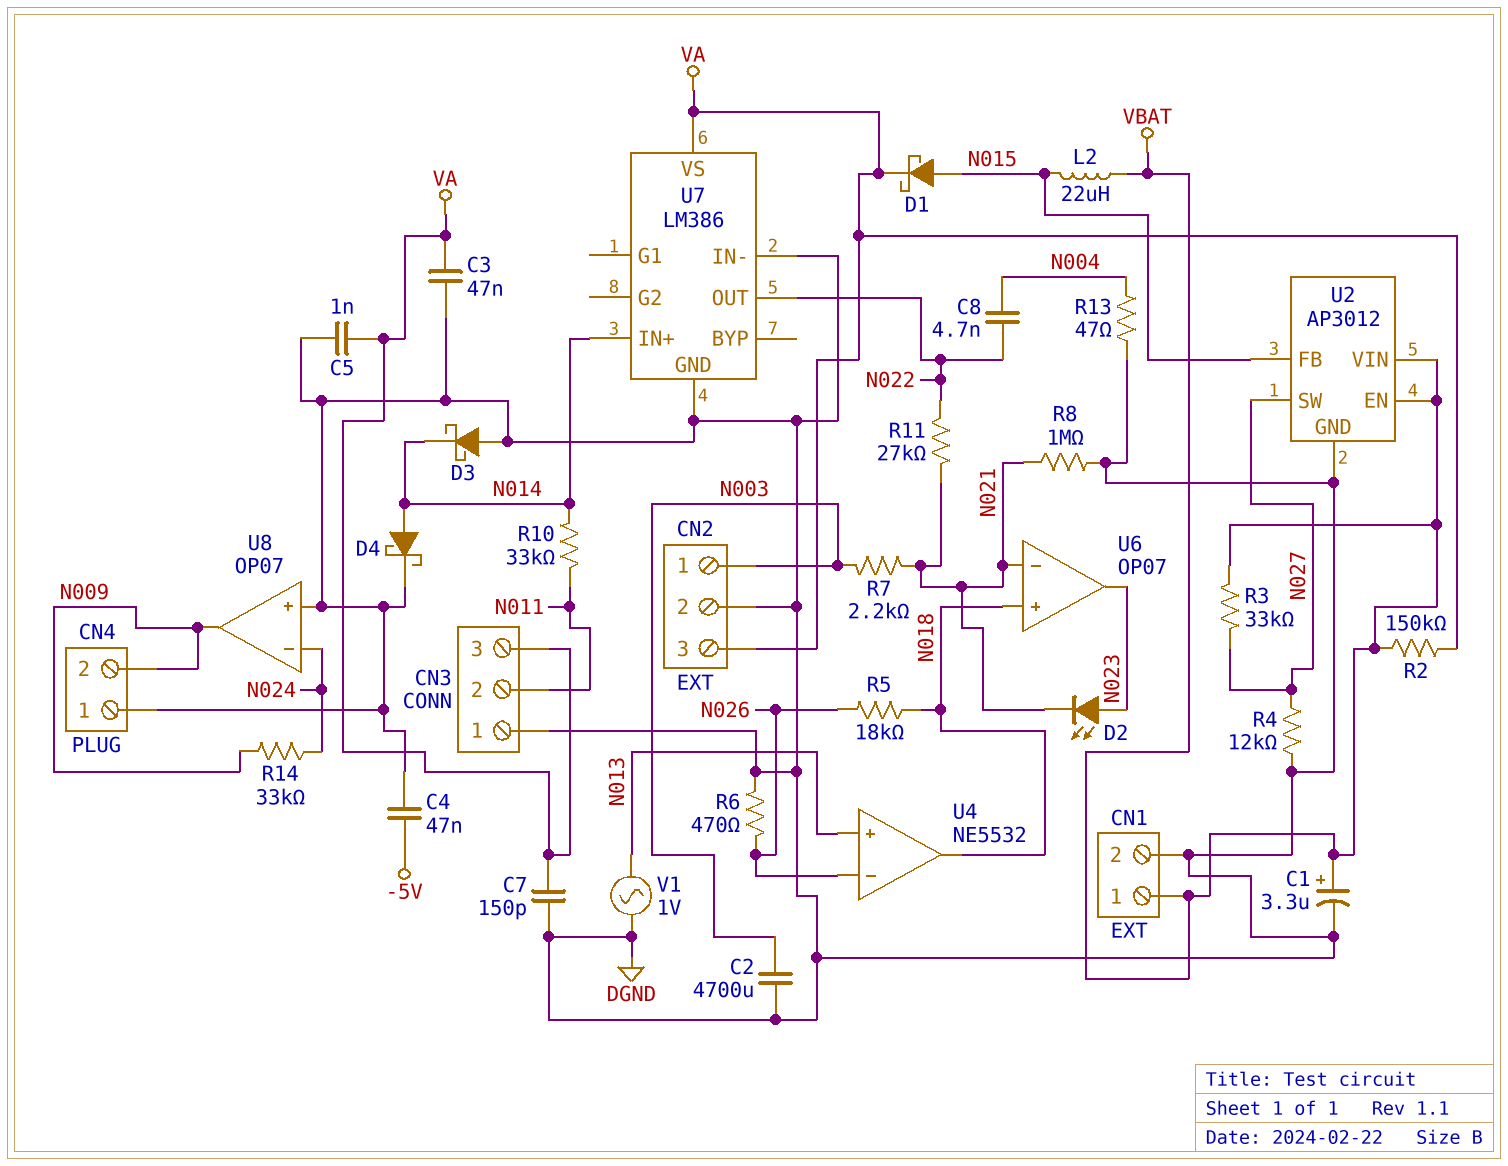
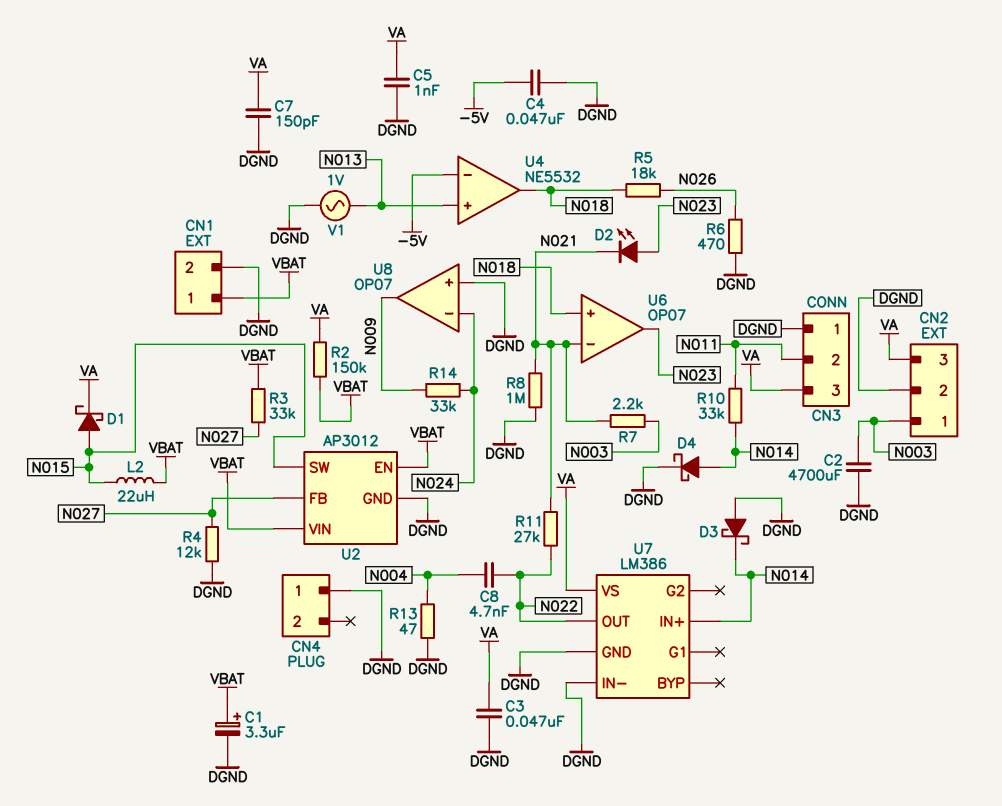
CN4 pin 2: N009 -> none
U2 pin FB: N015 -> N027
U2 pin SW: N027 -> N015
U4 pin in-: N026 -> -5V

